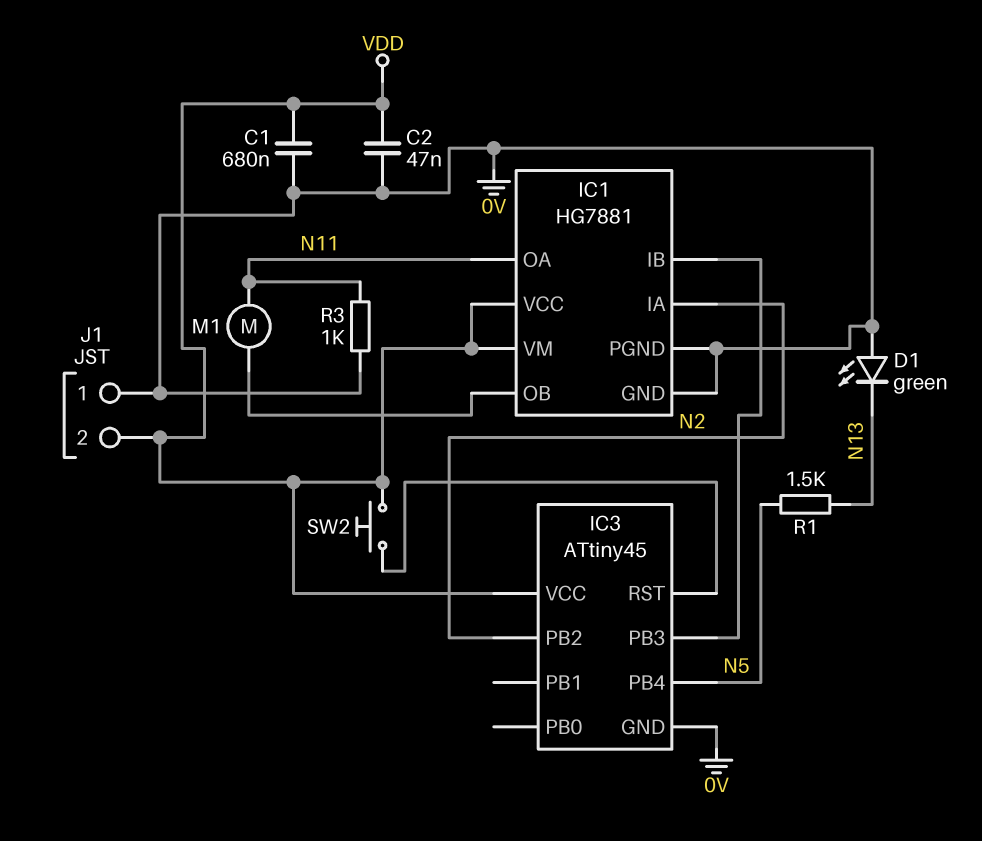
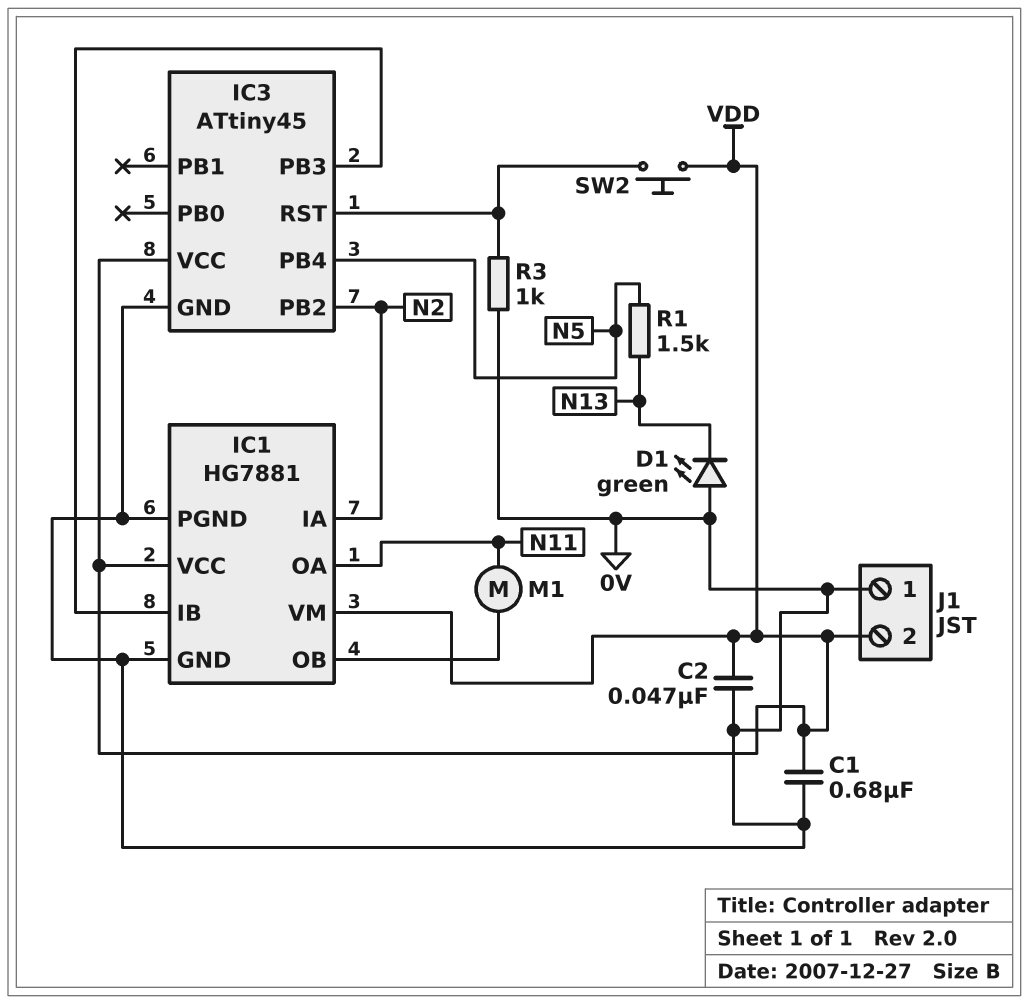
R3: 1k (0V, N11) -> 1k (0V, IC3/RST)

